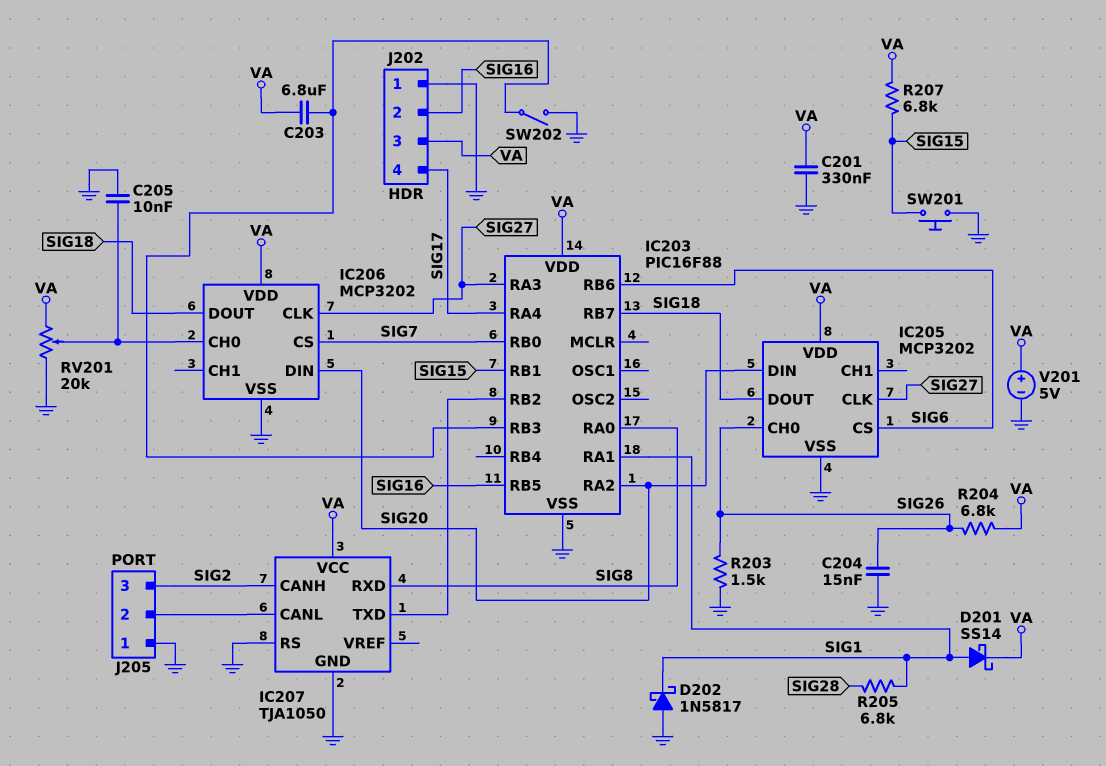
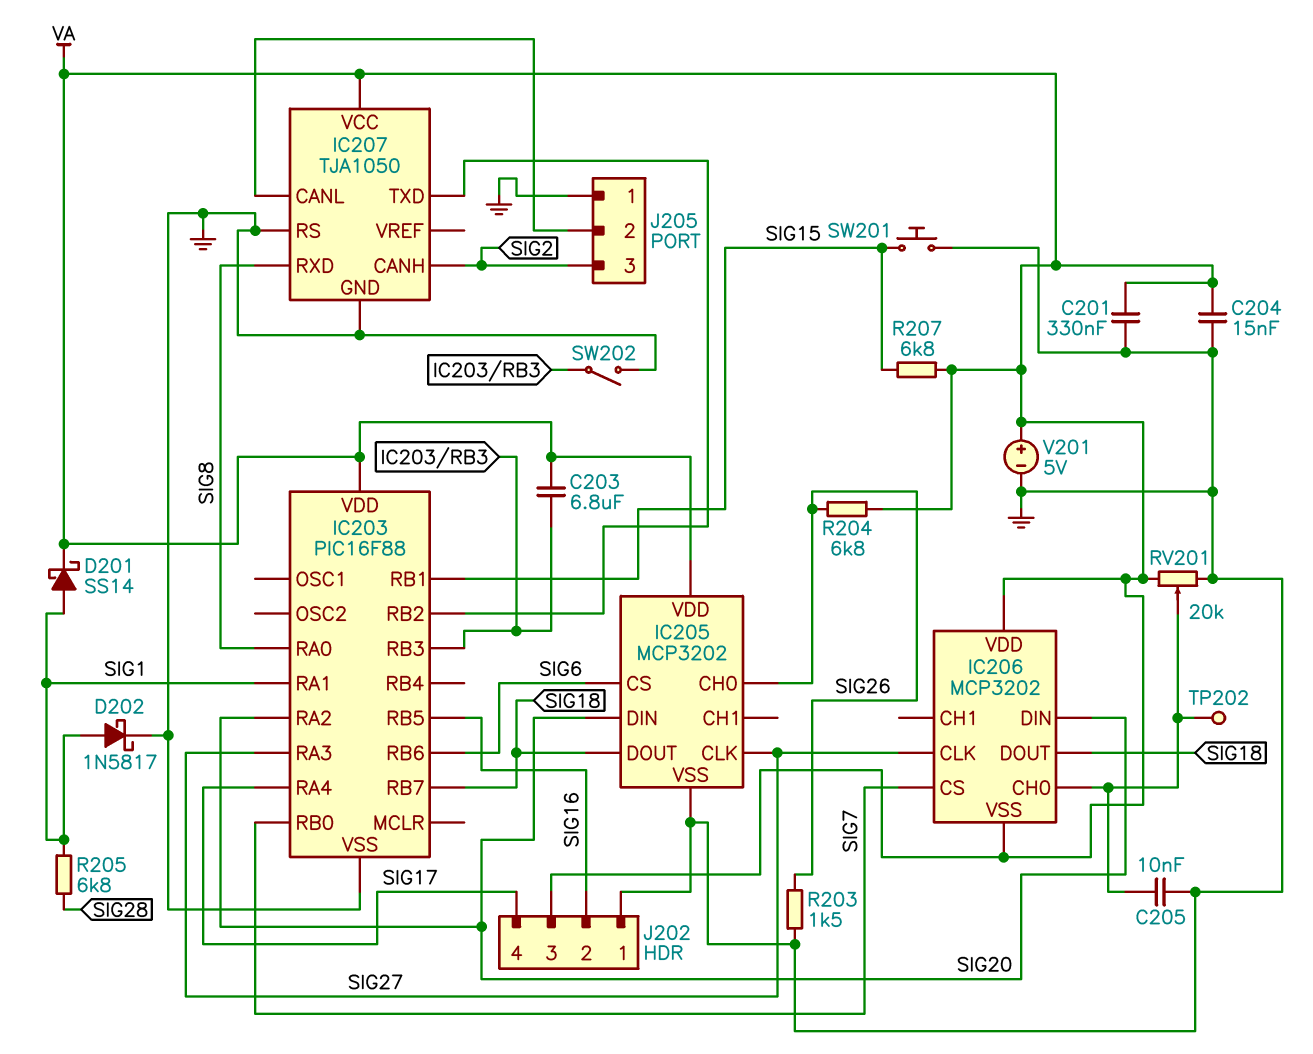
C204: 15nF (GND, SIG26) -> 15nF (GND, VA)
D202: schottky 1N5817 (A GND, K SIG1) -> schottky 1N5817 (A SIG1, K GND)
IC206 pin VSS: GND -> VA
TP202: none -> test point (IC206/CH0)

